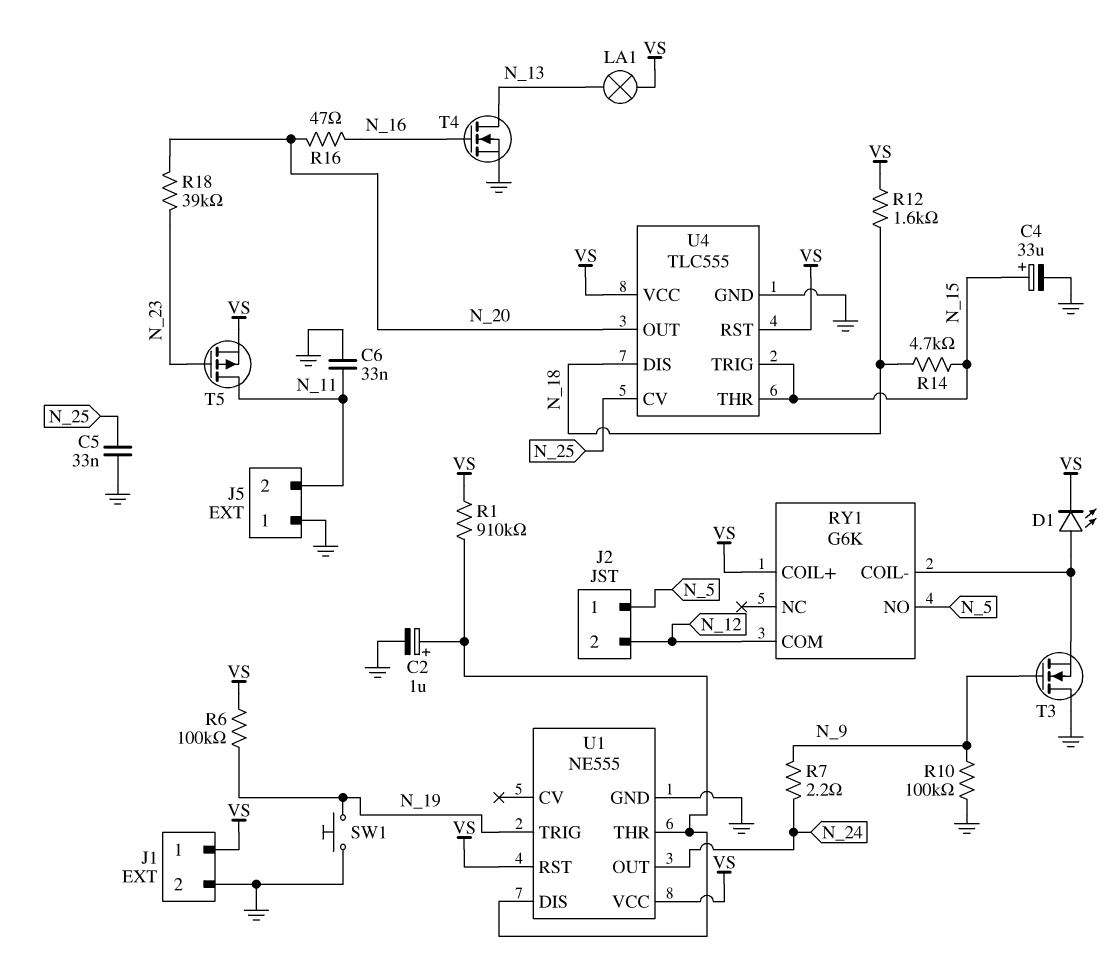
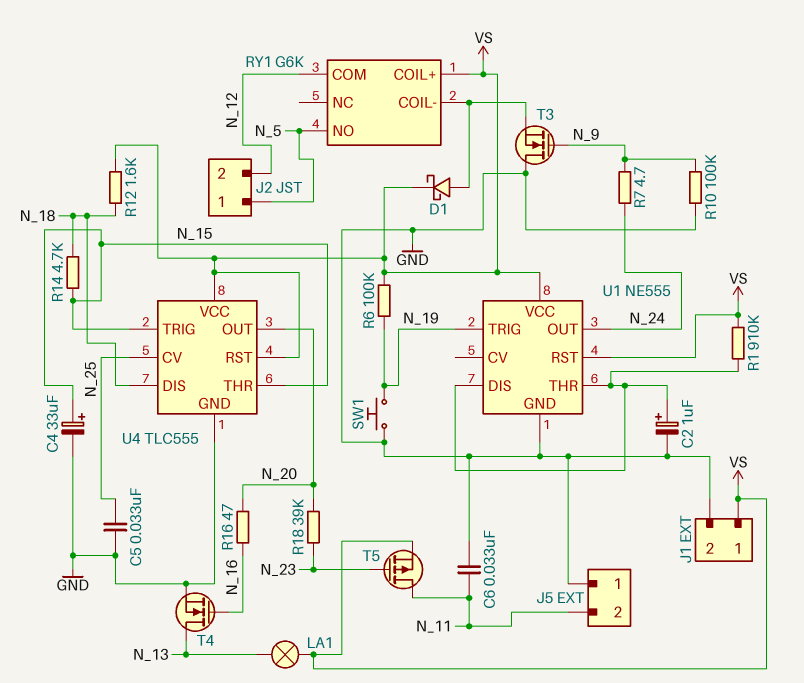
D1: LED (A RY1/COIL-, K VS) -> schottky (A RY1/COIL-, K VS)
R7: 2.2 (N_9, N_24) -> 4.7 (N_9, N_24)

